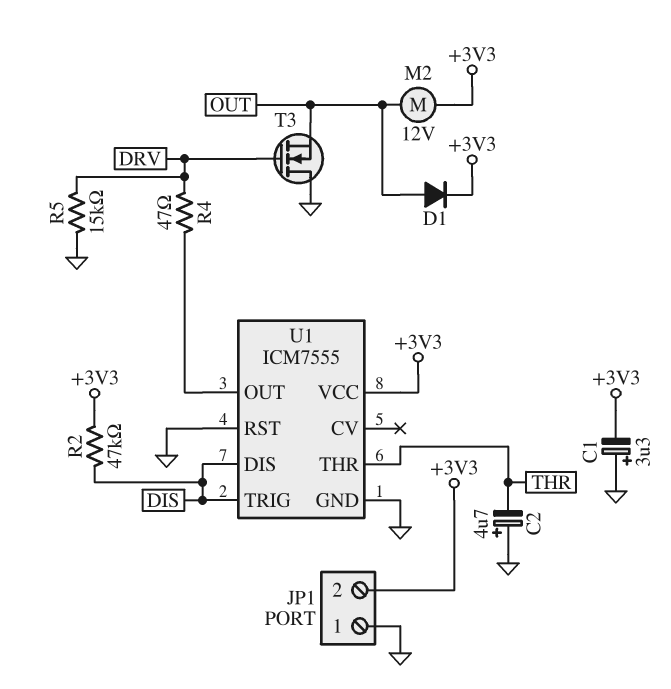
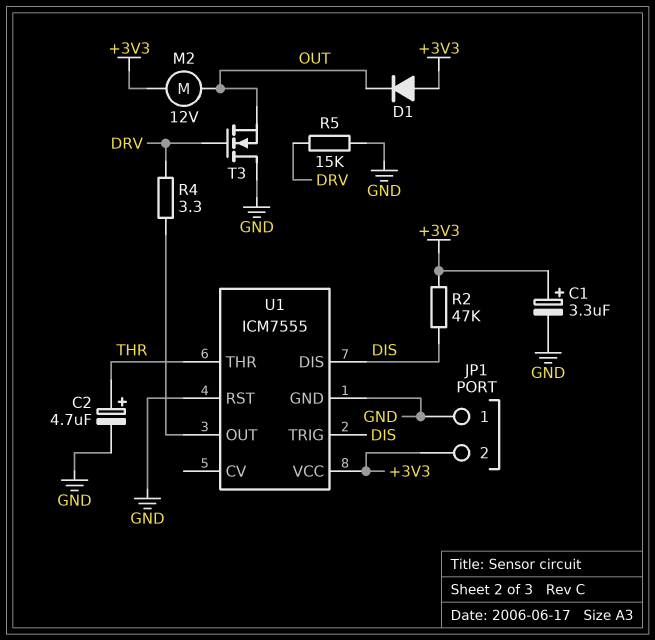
C1: 3.3uF (plus GND, minus +3V3) -> 3.3uF (plus +3V3, minus GND)
C2: 4.7uF (plus GND, minus THR) -> 4.7uF (plus THR, minus GND)
D1: diode (A OUT, K +3V3) -> diode (A +3V3, K OUT)
R4: 47 (DRV, U1/OUT) -> 3.3 (DRV, U1/OUT)

